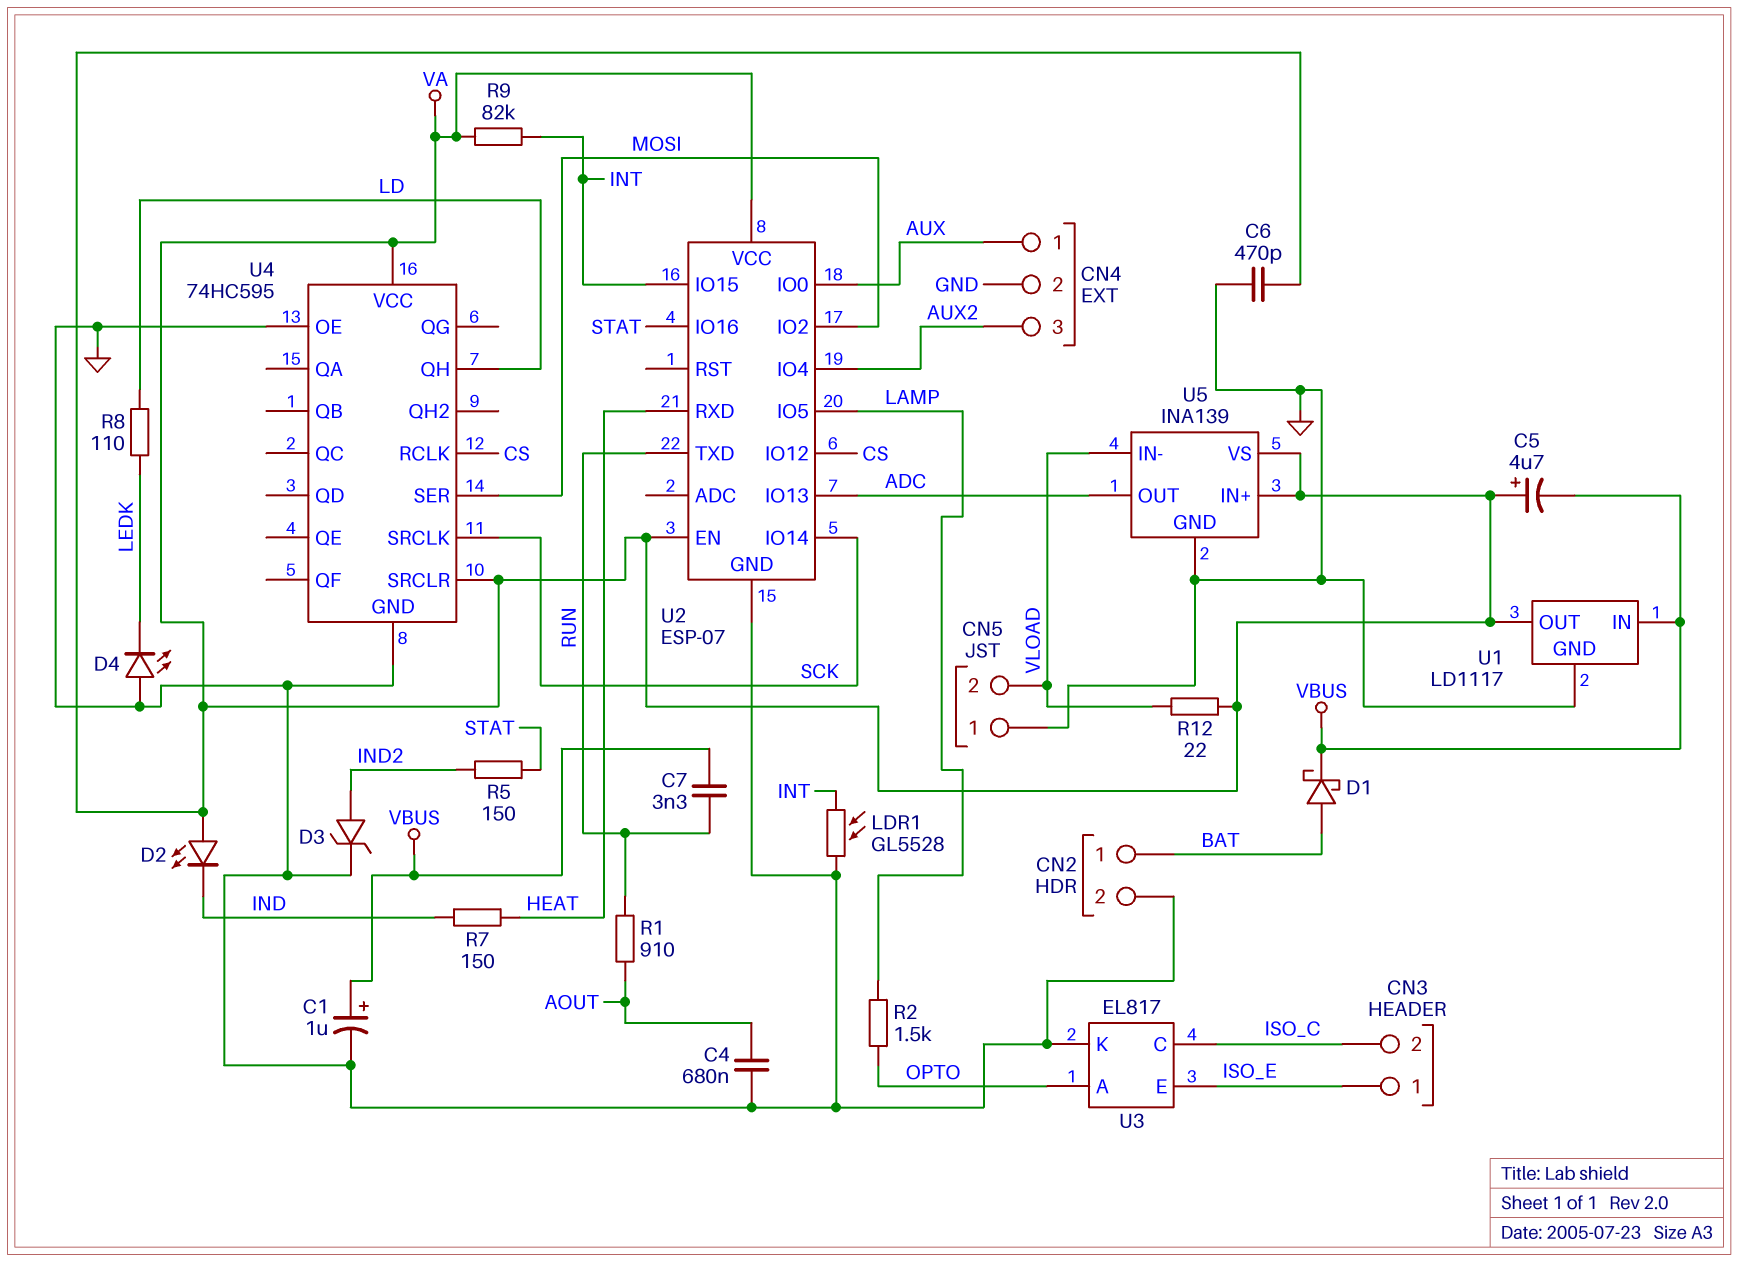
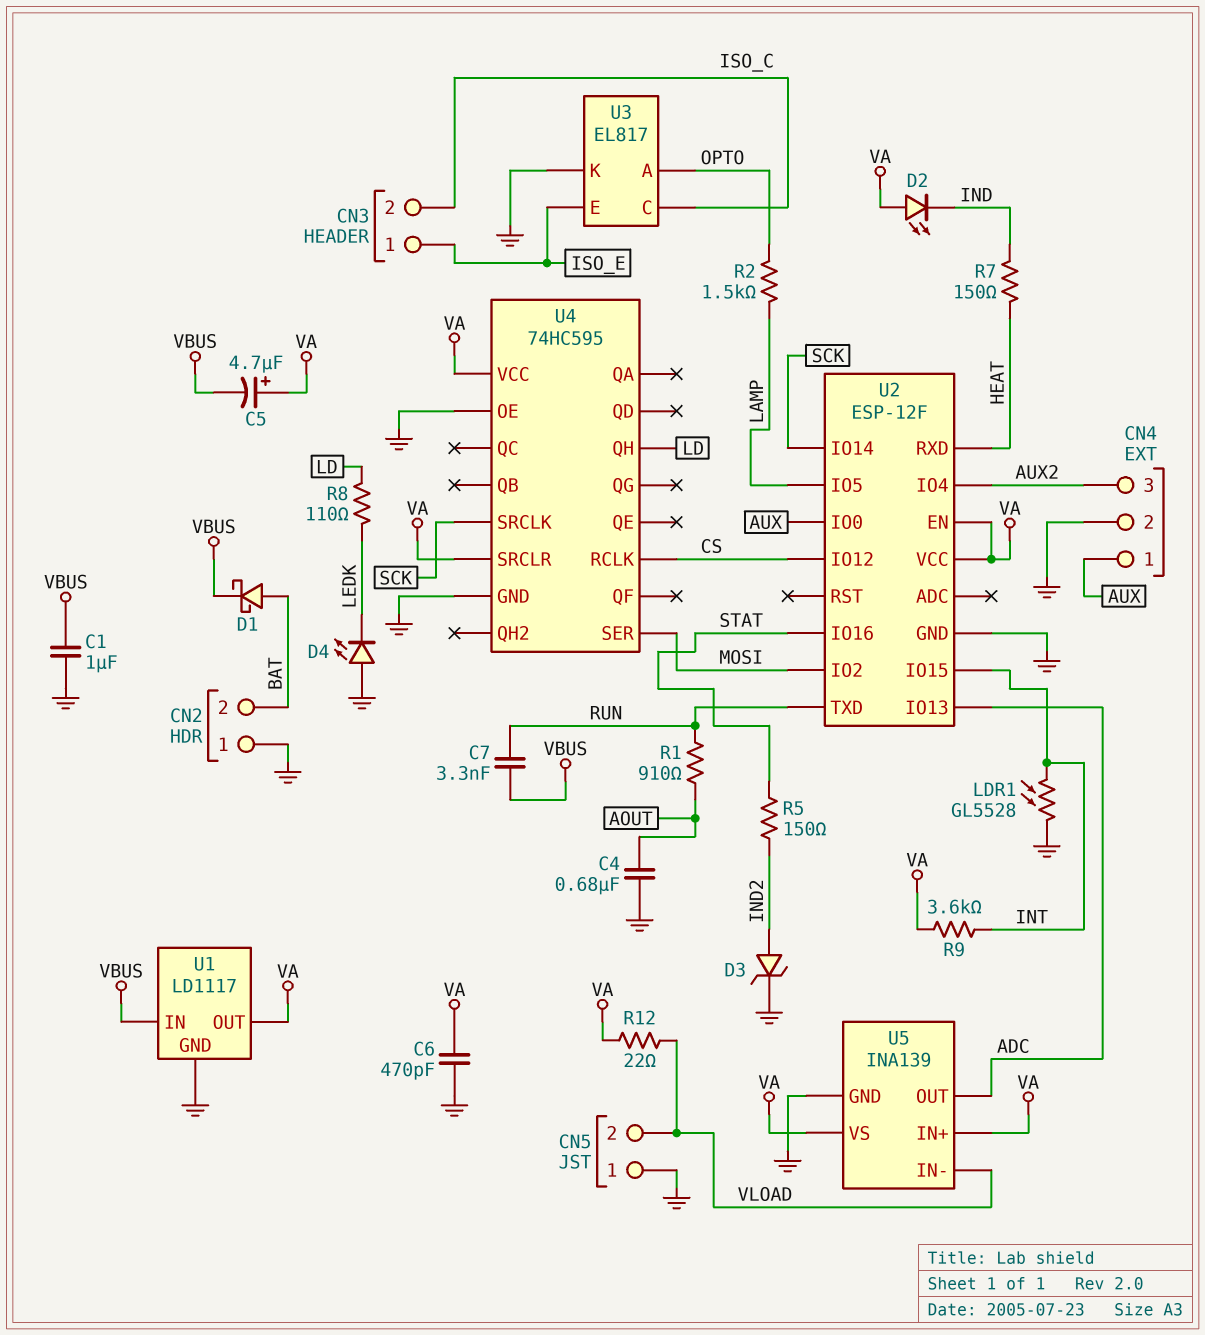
C1: 1uF (plus VBUS, minus GND) -> 1uF (GND, VBUS)
CN2 pin 1: BAT -> GND
CN2 pin 2: GND -> BAT
R9: 82k (INT, VA) -> 3.6k (INT, VA)
U2: ESP-07 -> ESP-12F

